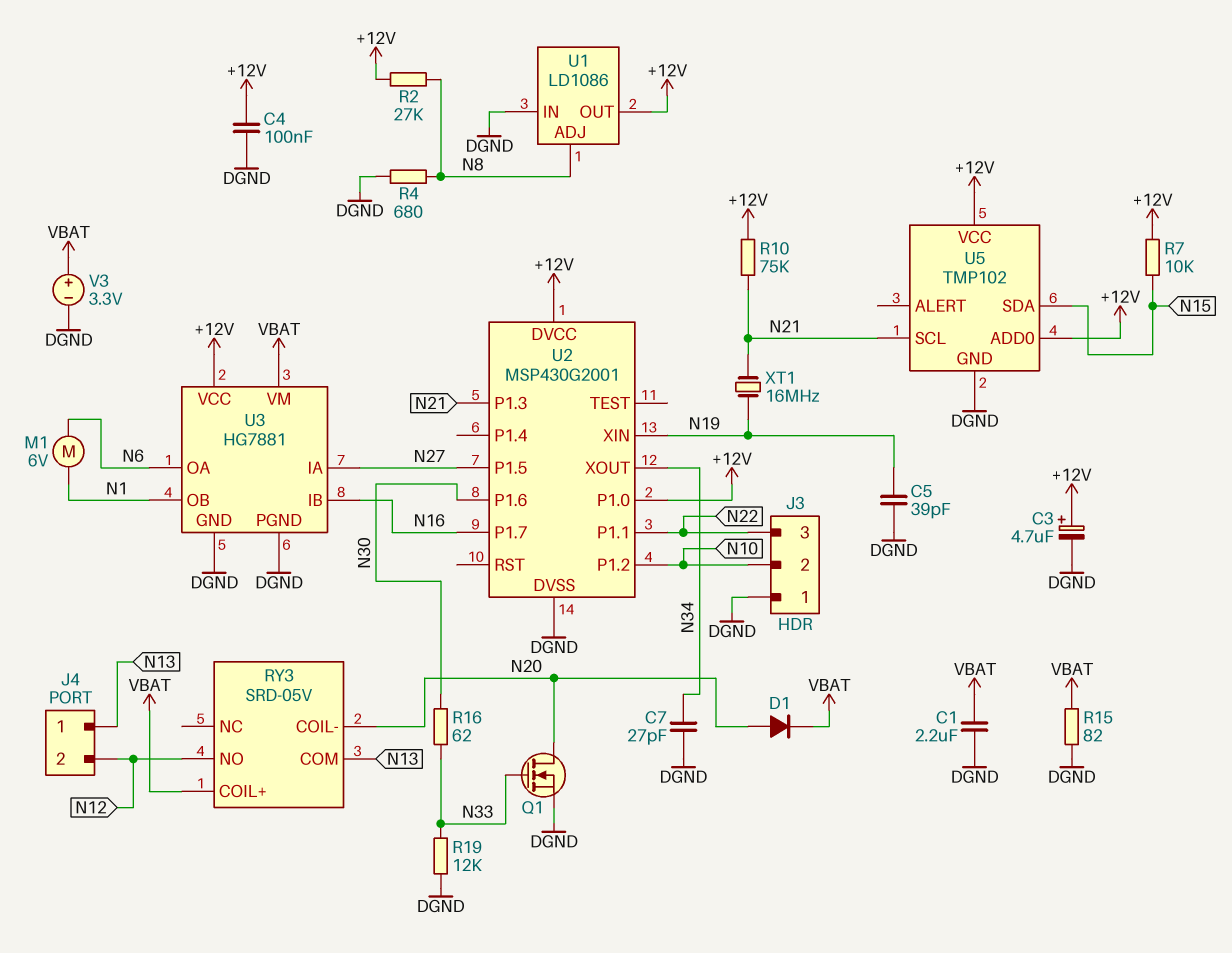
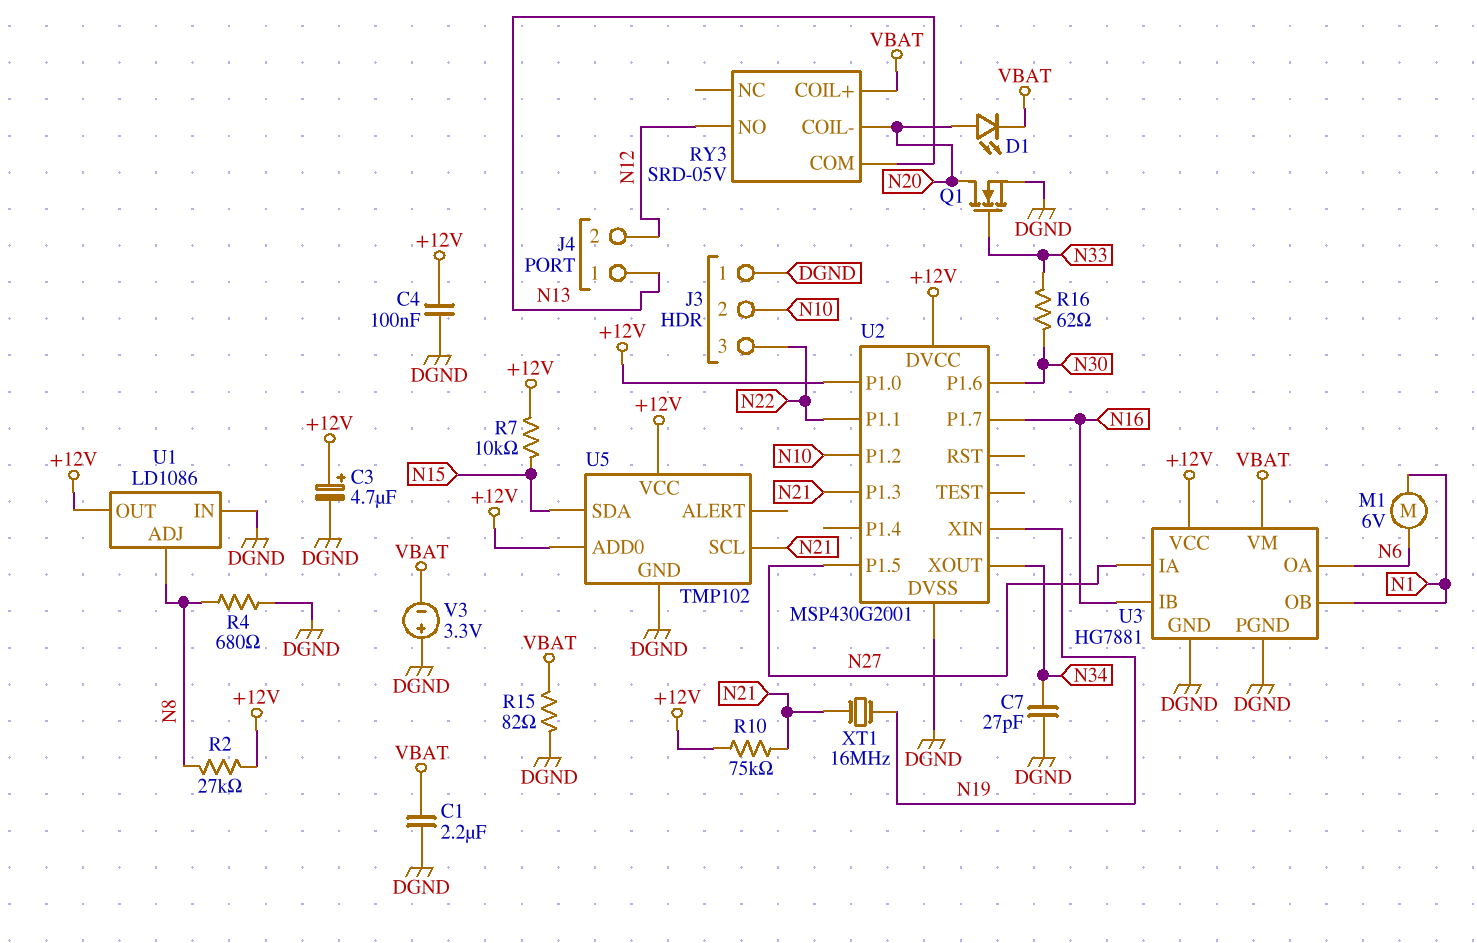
C5: 39pF (DGND, N19) -> none
D1: diode (A N20, K VBAT) -> LED (A N20, K VBAT)
R19: 12k (DGND, N33) -> none
V3: 3.3V (plus VBAT, minus DGND) -> 3.3V (plus DGND, minus VBAT)

